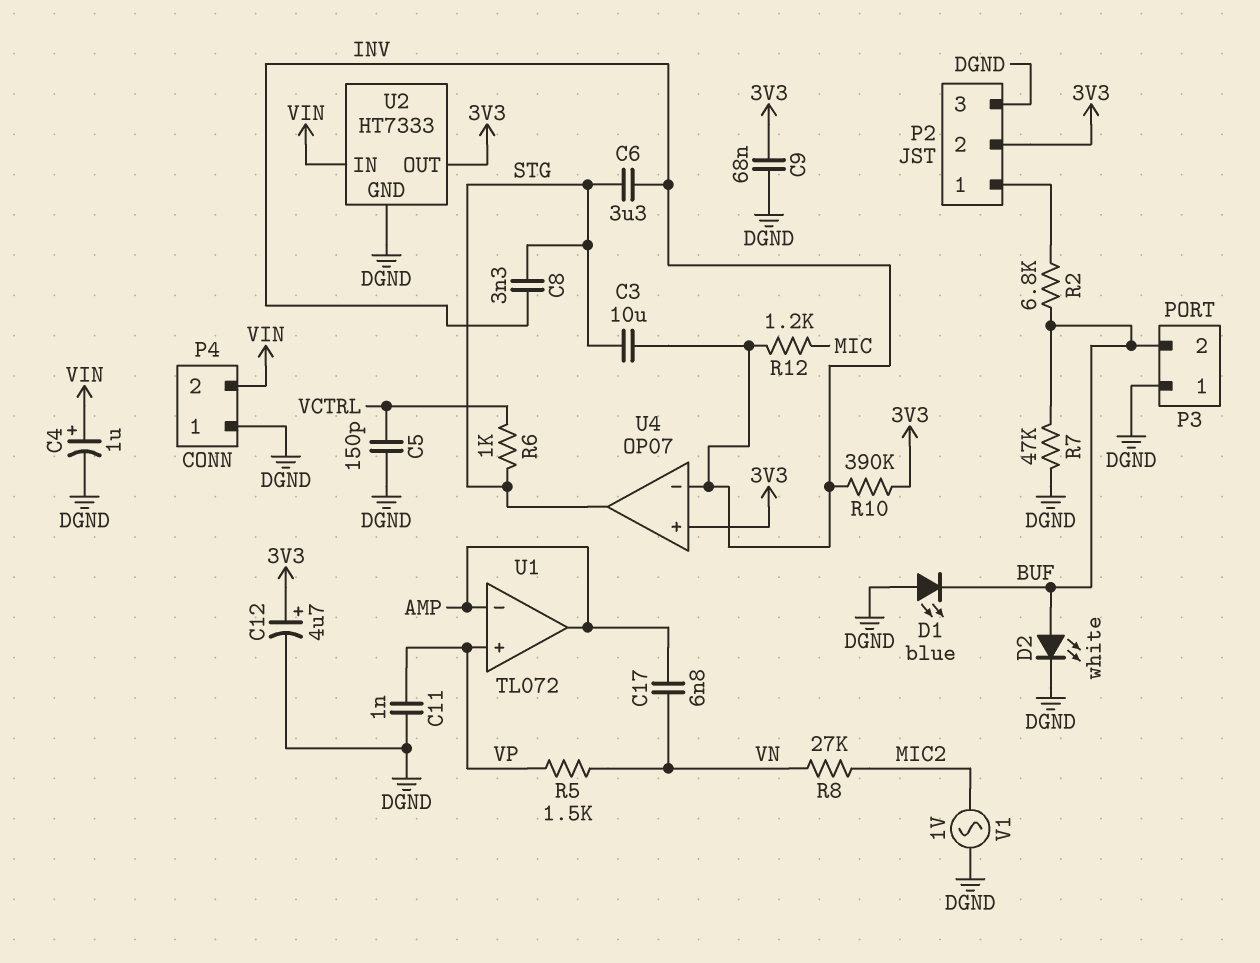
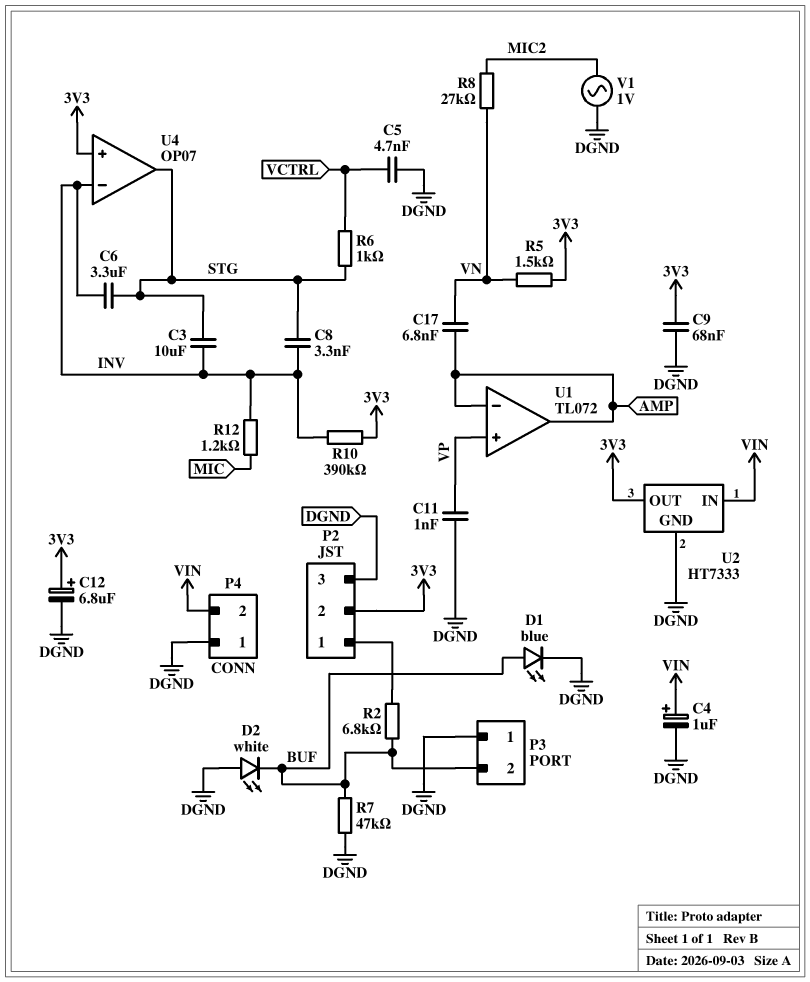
C5: 150pF (DGND, VCTRL) -> 4.7nF (DGND, VCTRL)
C12: 4.7uF (plus 3V3, minus DGND) -> 6.8uF (plus 3V3, minus DGND)
D1: LED blue (A DGND, K BUF) -> LED blue (A BUF, K DGND)
D2: LED white (A BUF, K DGND) -> LED white (A DGND, K BUF)
R5: 1.5k (VN, VP) -> 1.5k (3V3, VN)

